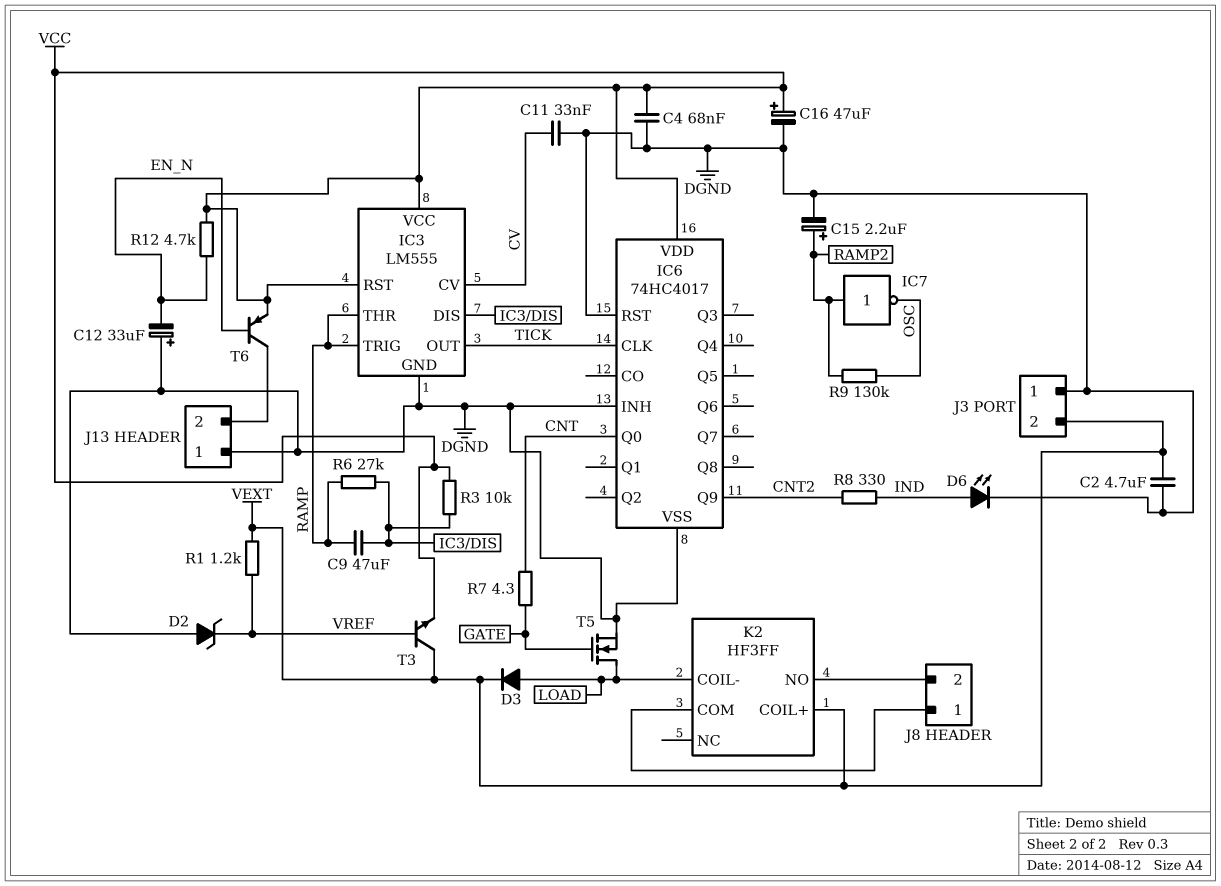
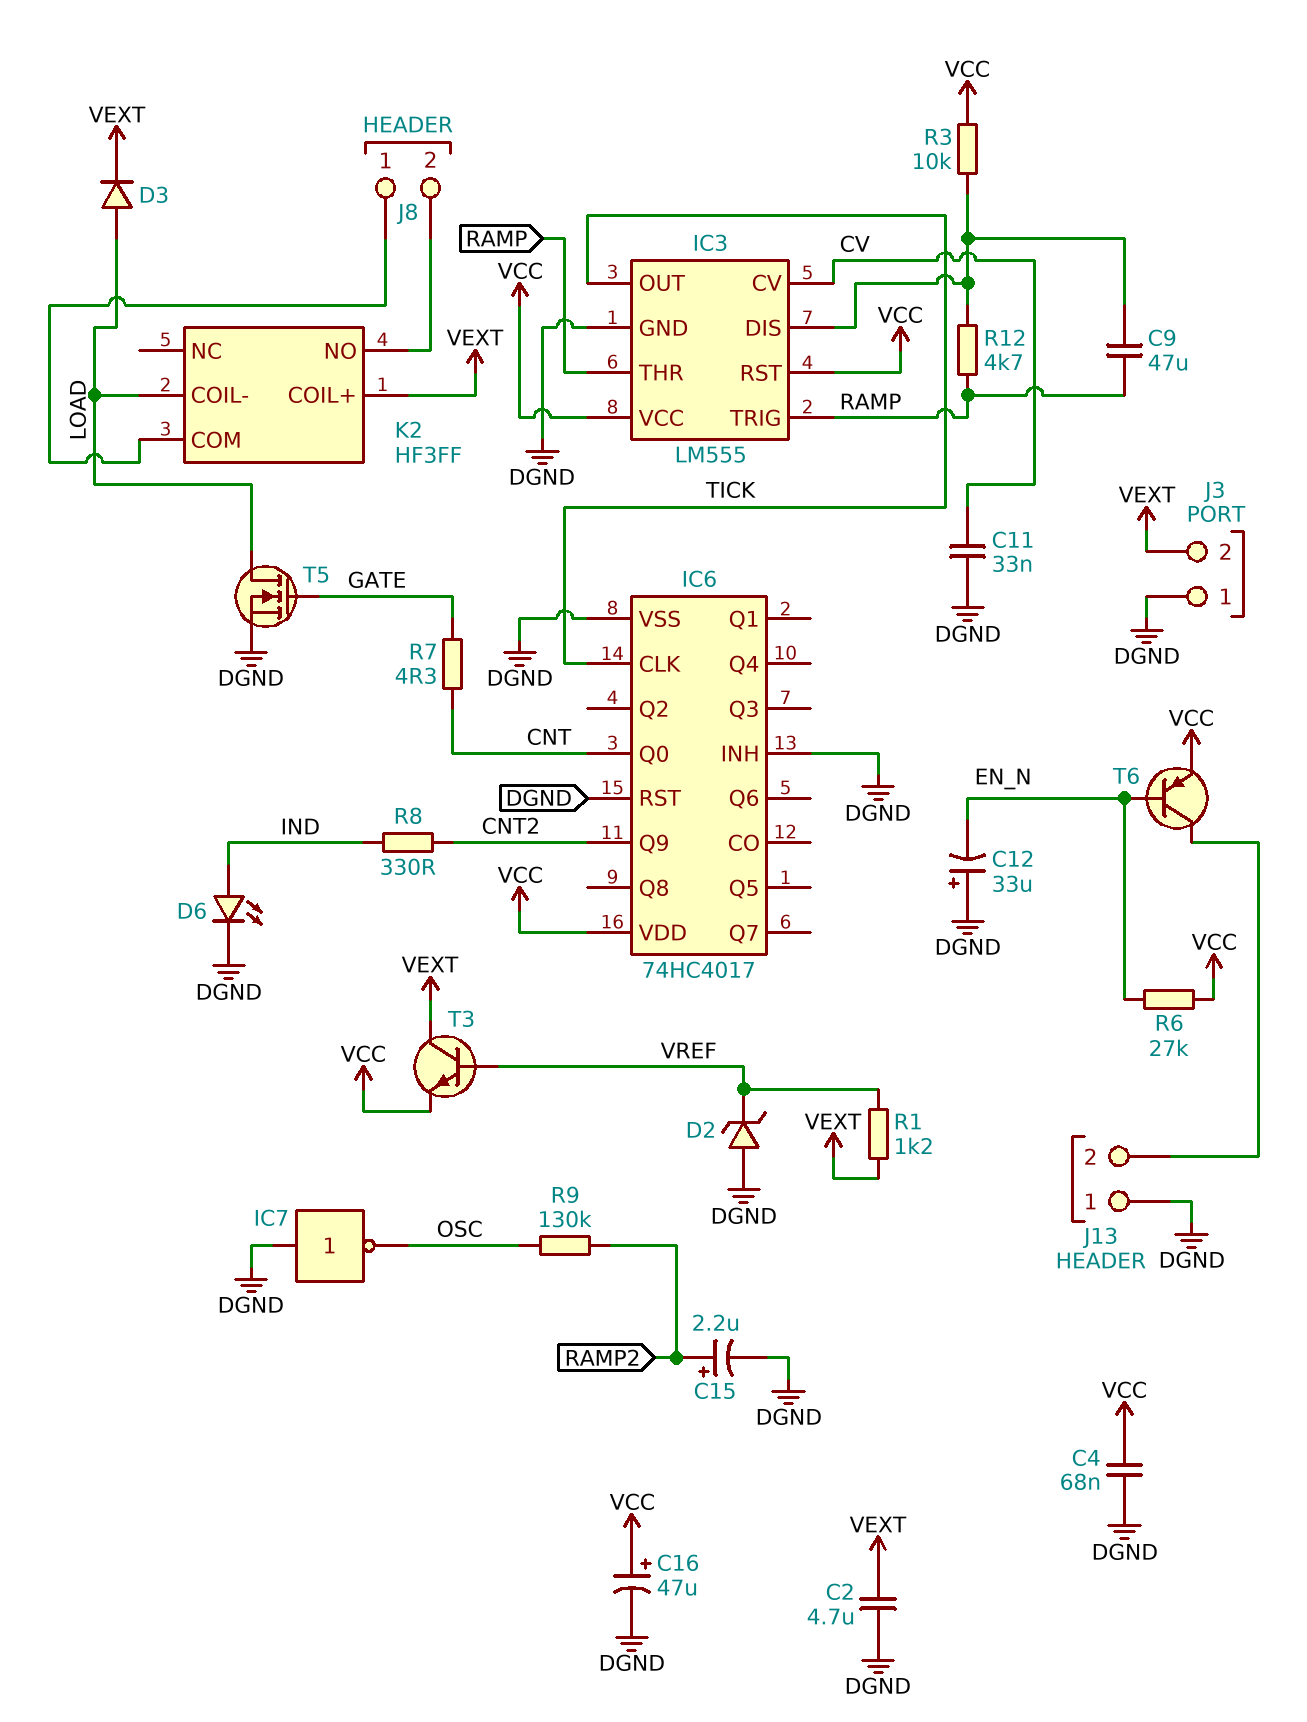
IC7: NOT (in RAMP2, out OSC) -> NOT (in DGND, out OSC)
R6: 27k (IC3/DIS, RAMP) -> 27k (EN_N, VCC)
R12: 4.7k (EN_N, VCC) -> 4.7k (IC3/DIS, RAMP)

